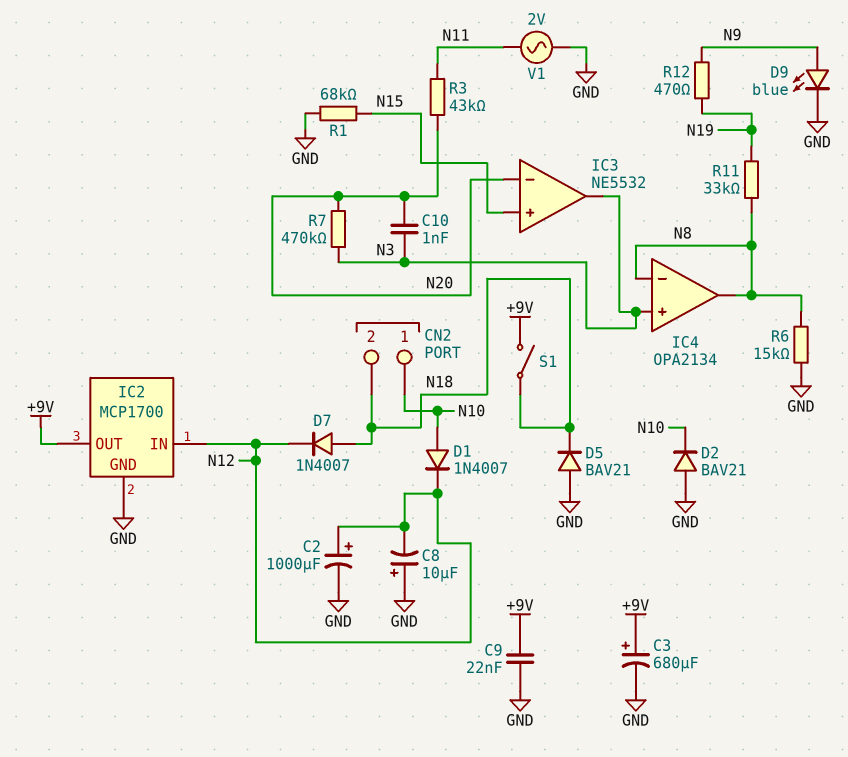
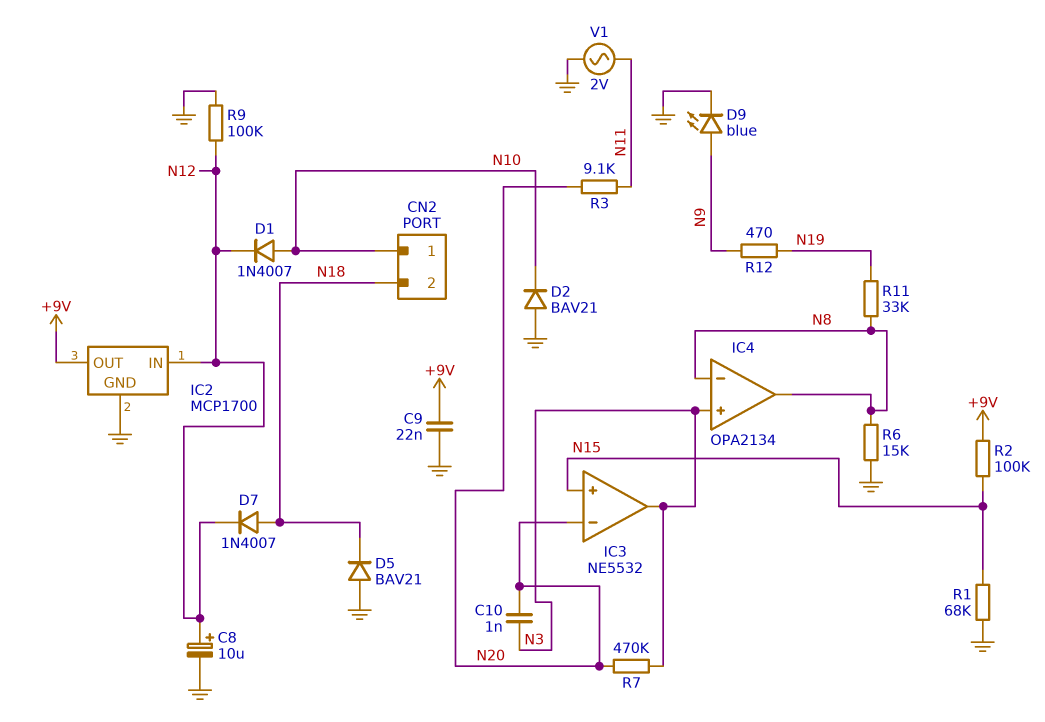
C2: 1000uF (plus N12, minus GND) -> none
C3: 680uF (plus +9V, minus GND) -> none
C8: 10uF (plus GND, minus N12) -> 10uF (plus N12, minus GND)
R2: none -> 100k (+9V, N15)
R3: 43k (N11, N20) -> 9.1k (N11, N20)
R9: none -> 100k (GND, N12)
S1: switch (+9V, N18) -> none

